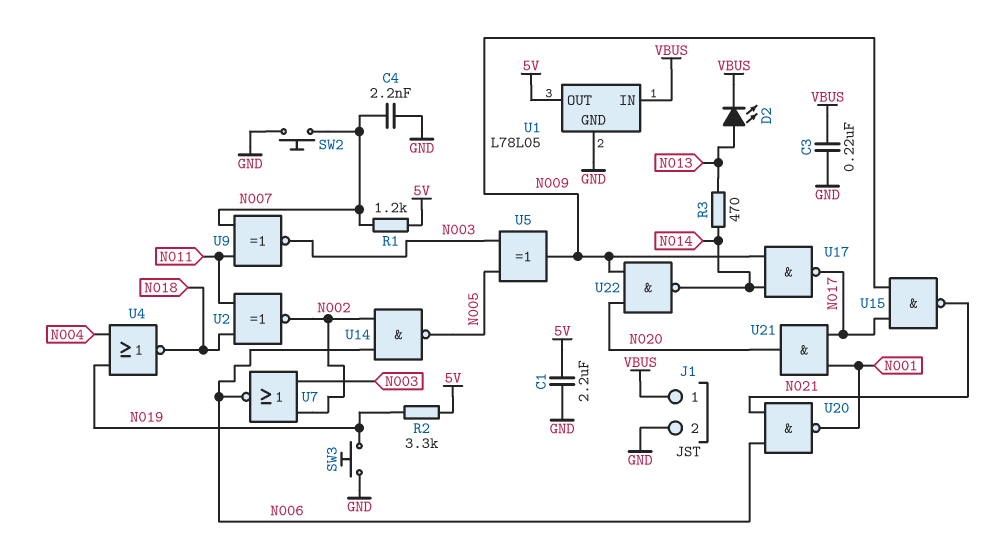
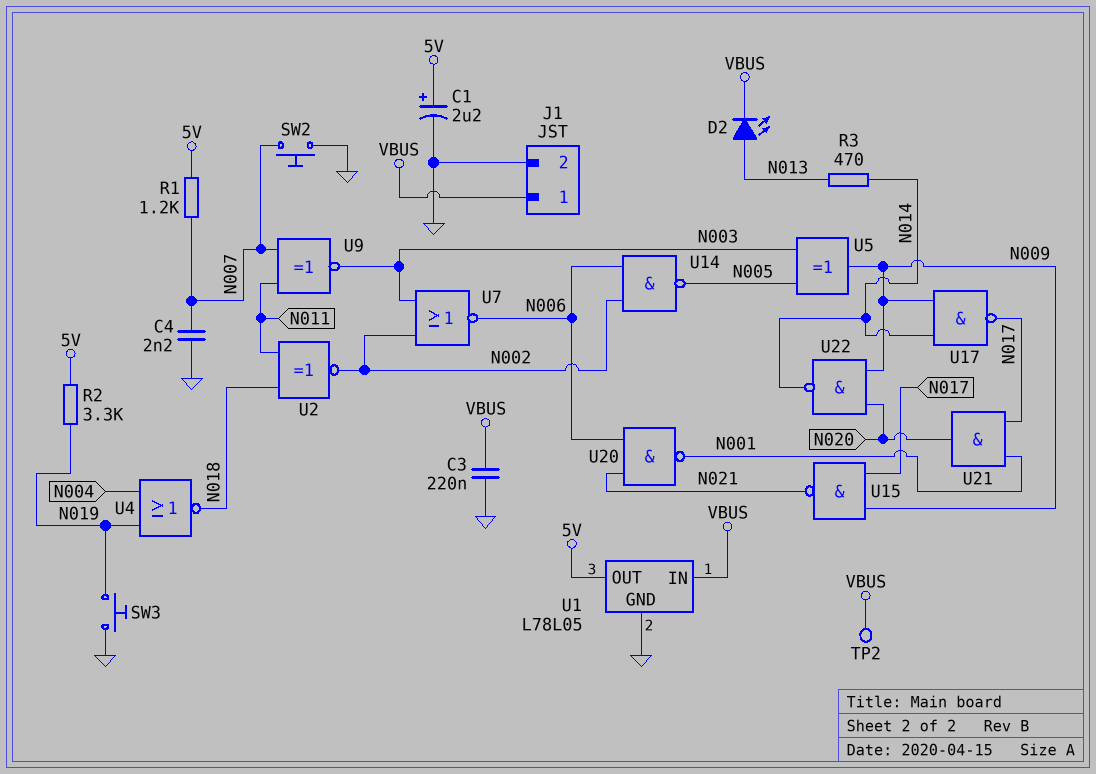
C1: 2.2uF (5V, GND) -> 2.2uF (plus 5V, minus GND)
TP2: none -> test point (VBUS)

